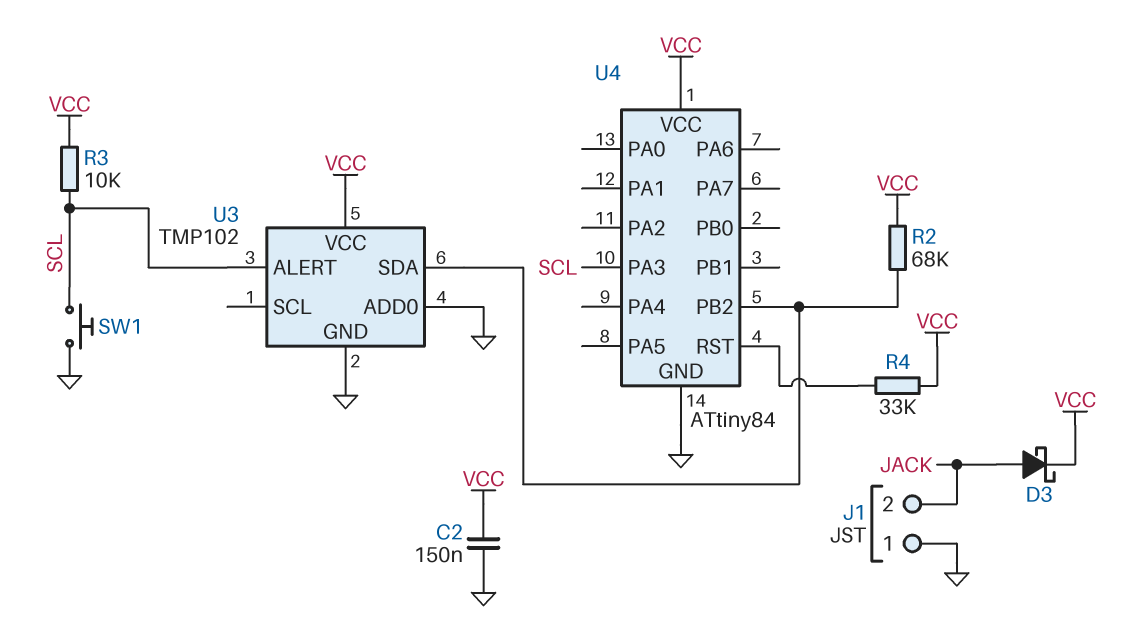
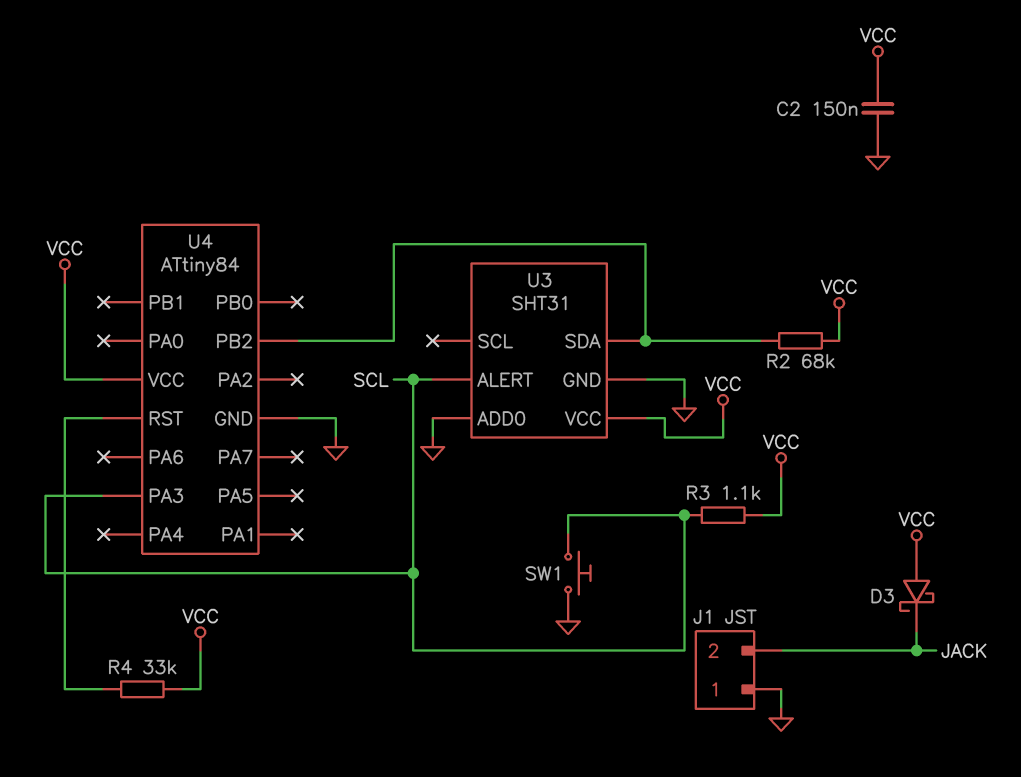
D3: schottky (A JACK, K VCC) -> schottky (A VCC, K JACK)
R3: 10k (SCL, VCC) -> 1.1k (SCL, VCC)
U3: TMP102 -> SHT31

